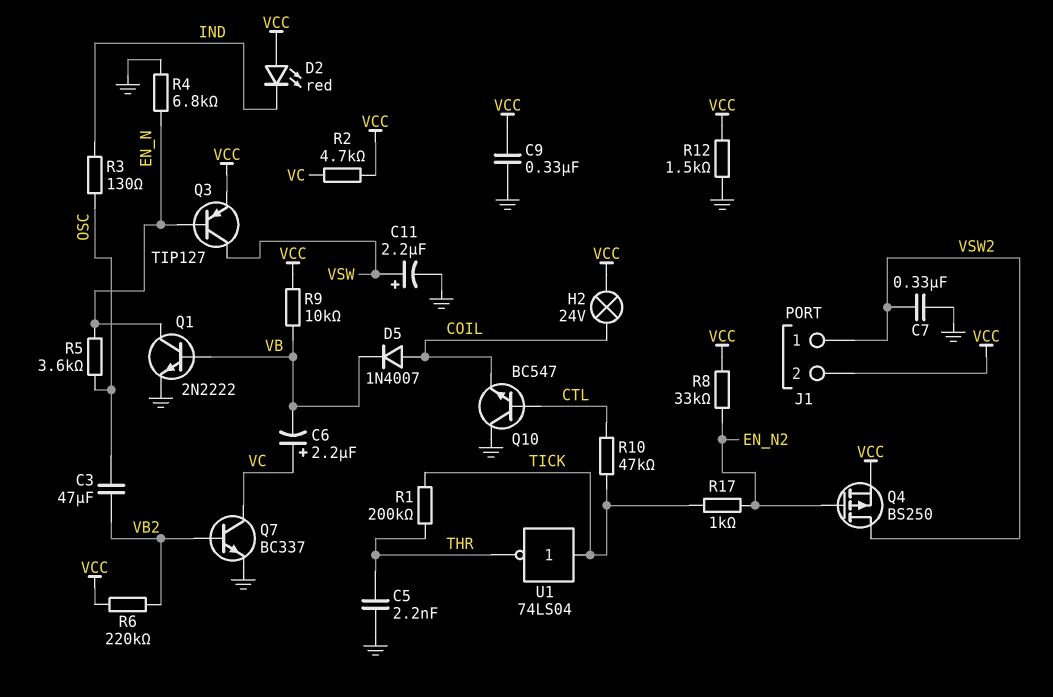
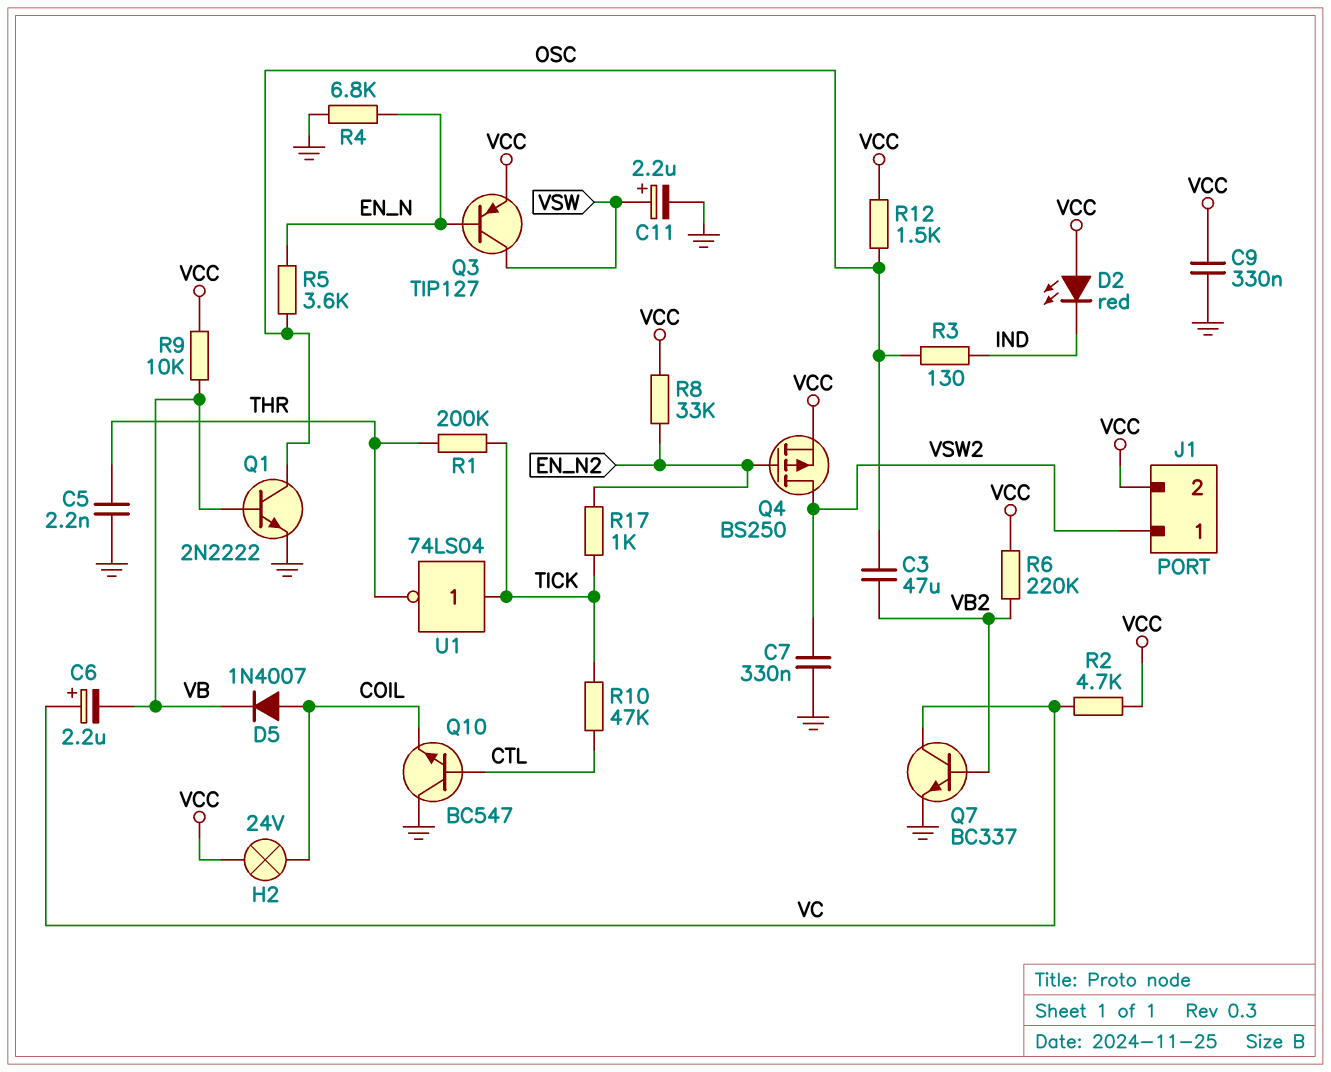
Q1: NPN 2N2222 (B VB, C EN_N, E GND) -> NPN 2N2222 (B VB, C OSC, E GND)
R12: 1.5k (GND, VCC) -> 1.5k (OSC, VCC)

